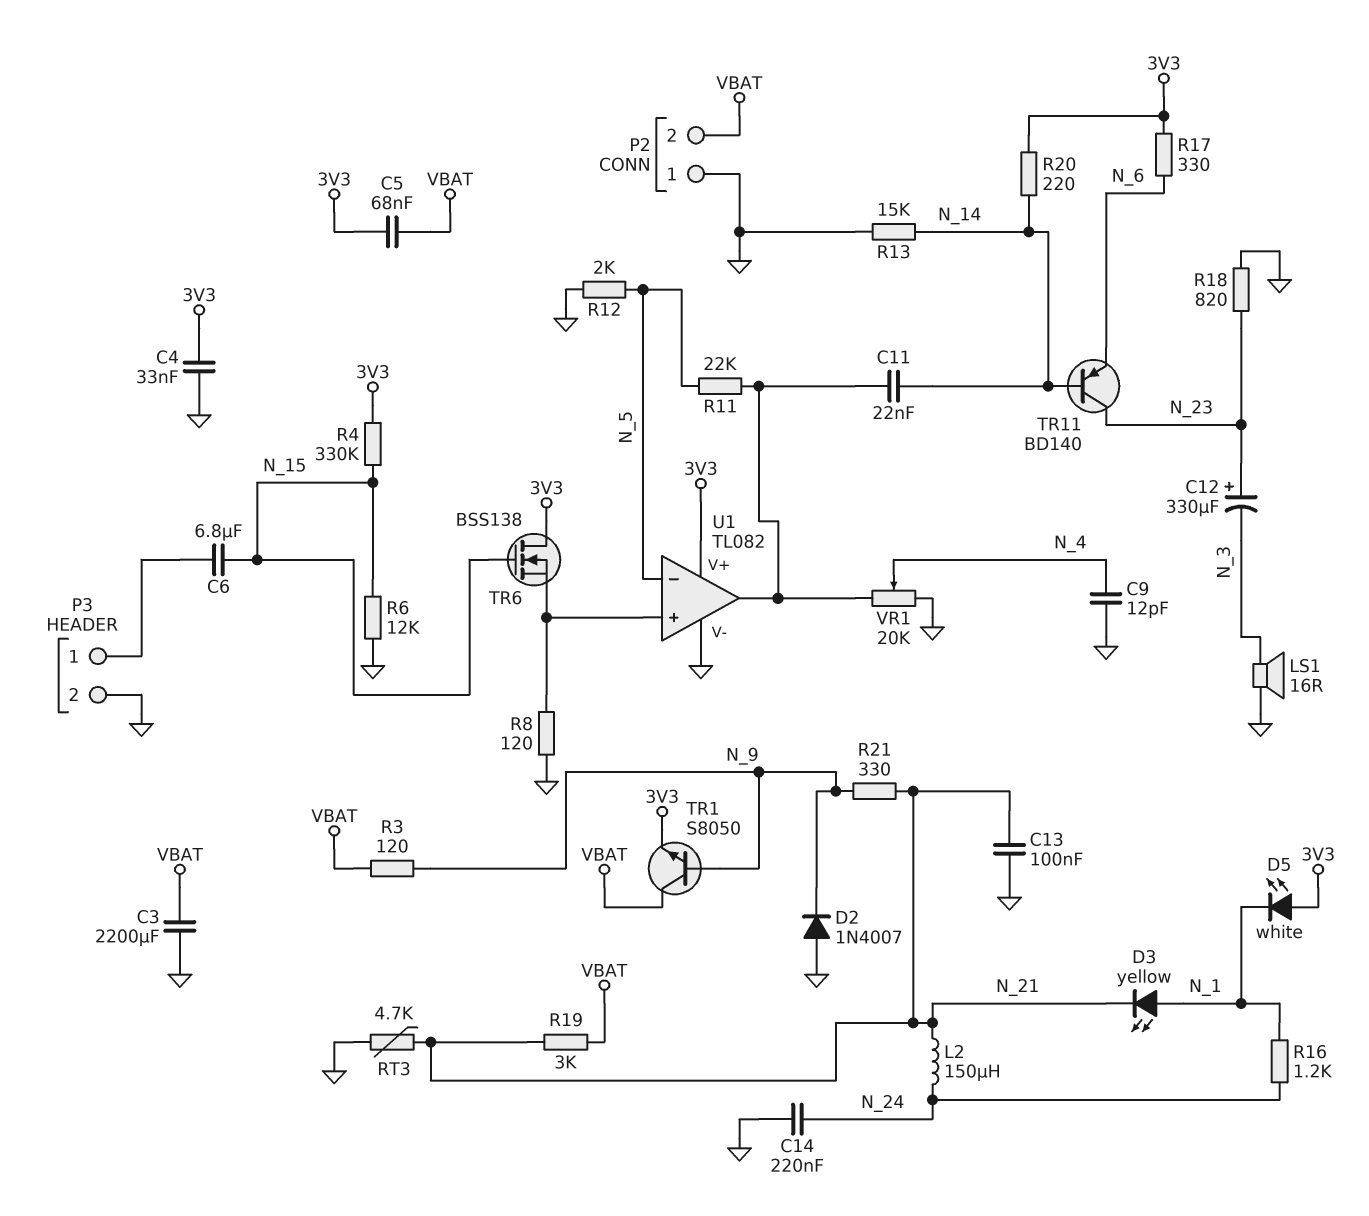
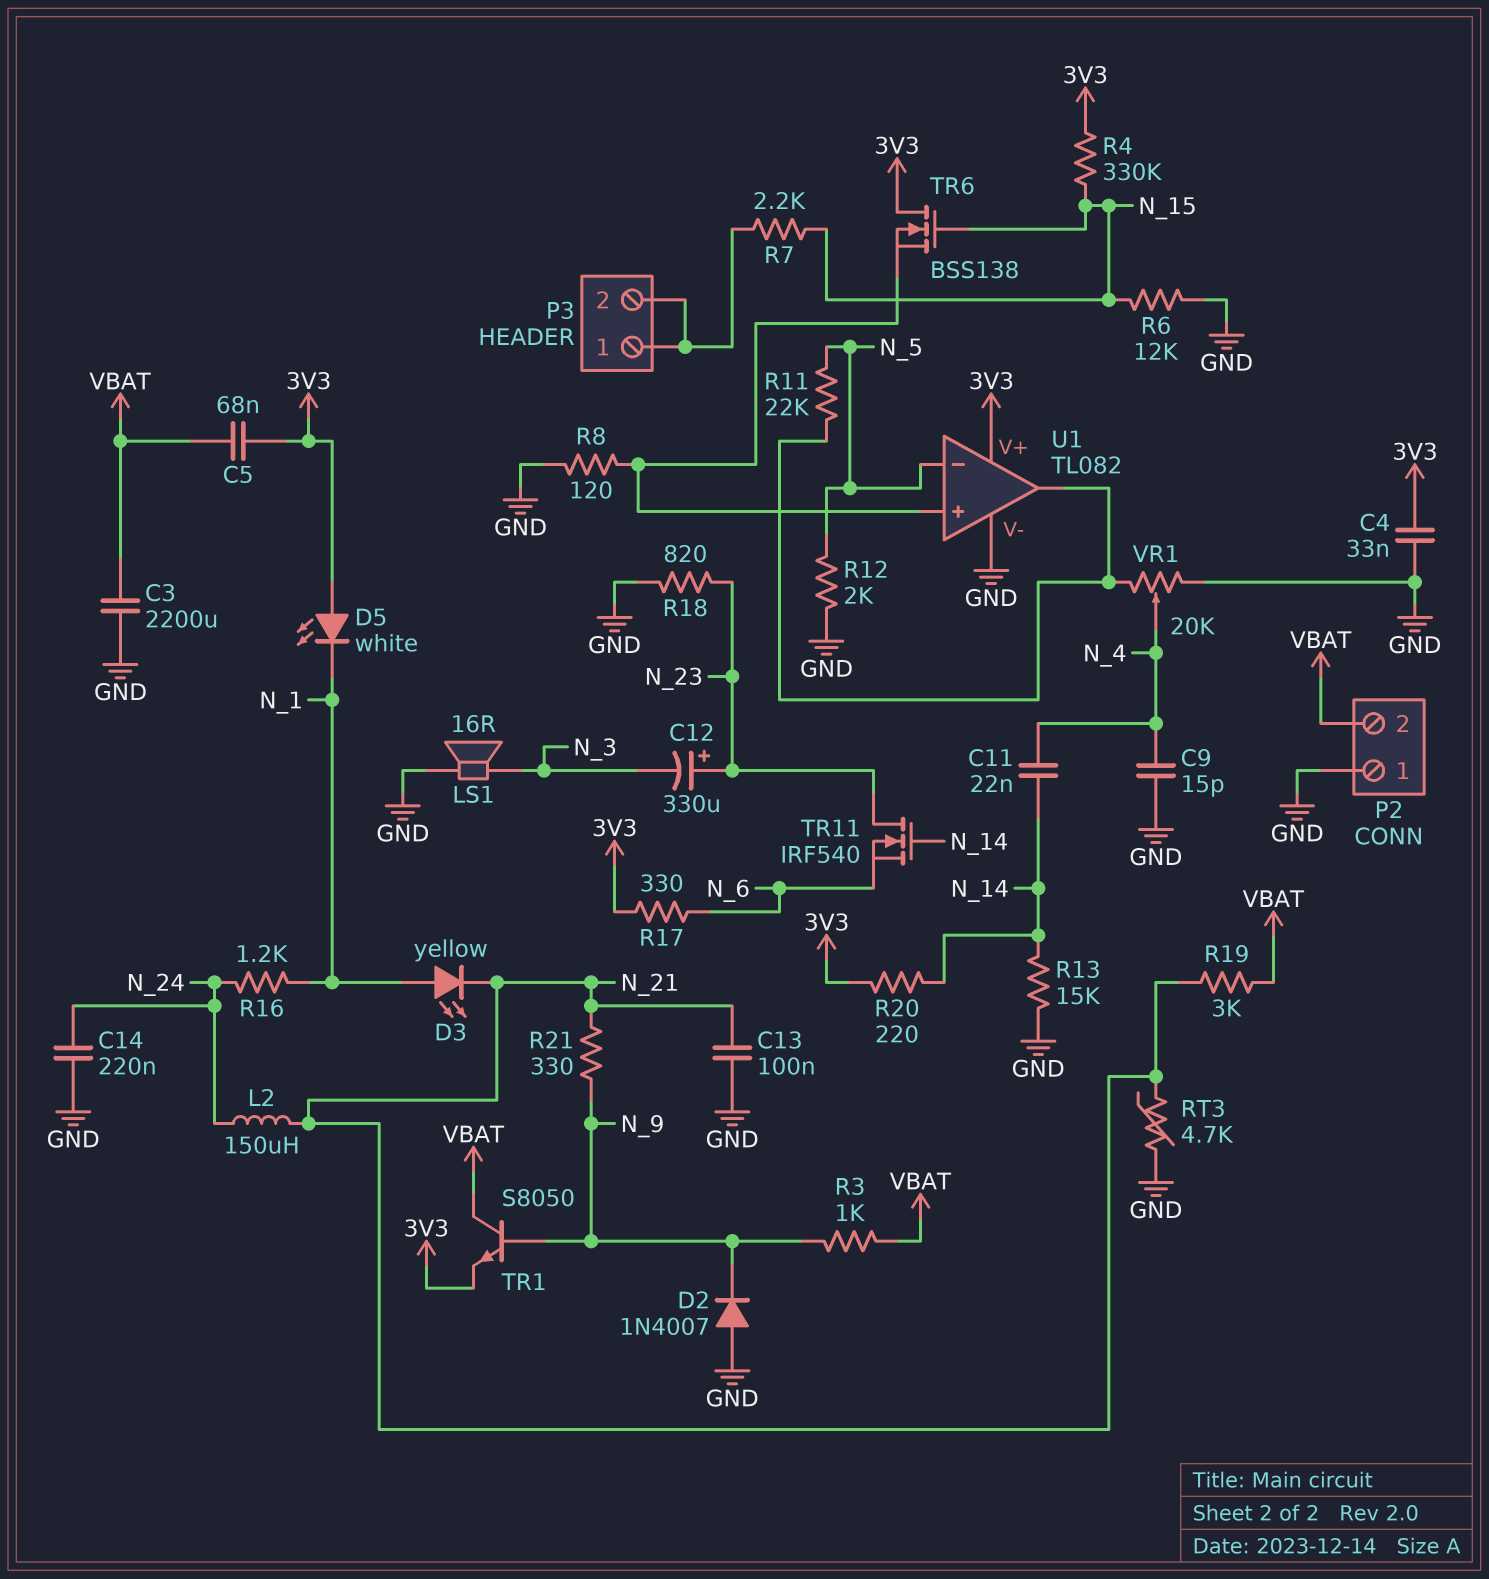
C6: 6.8uF (N_15, P3/1) -> none
C9: 12pF (GND, N_4) -> 15pF (GND, N_4)
C11: 22nF (N_14, U1/out) -> 22nF (N_4, N_14)
P3 pin 2: GND -> P3/1
R3: 120 (N_9, VBAT) -> 1k (N_9, VBAT)
R7: none -> 2.2k (N_15, P3/1)
TR11: PNP BD140 (B N_14, C N_23, E N_6) -> NMOS IRF540 (G N_14, D N_23, S N_6)

